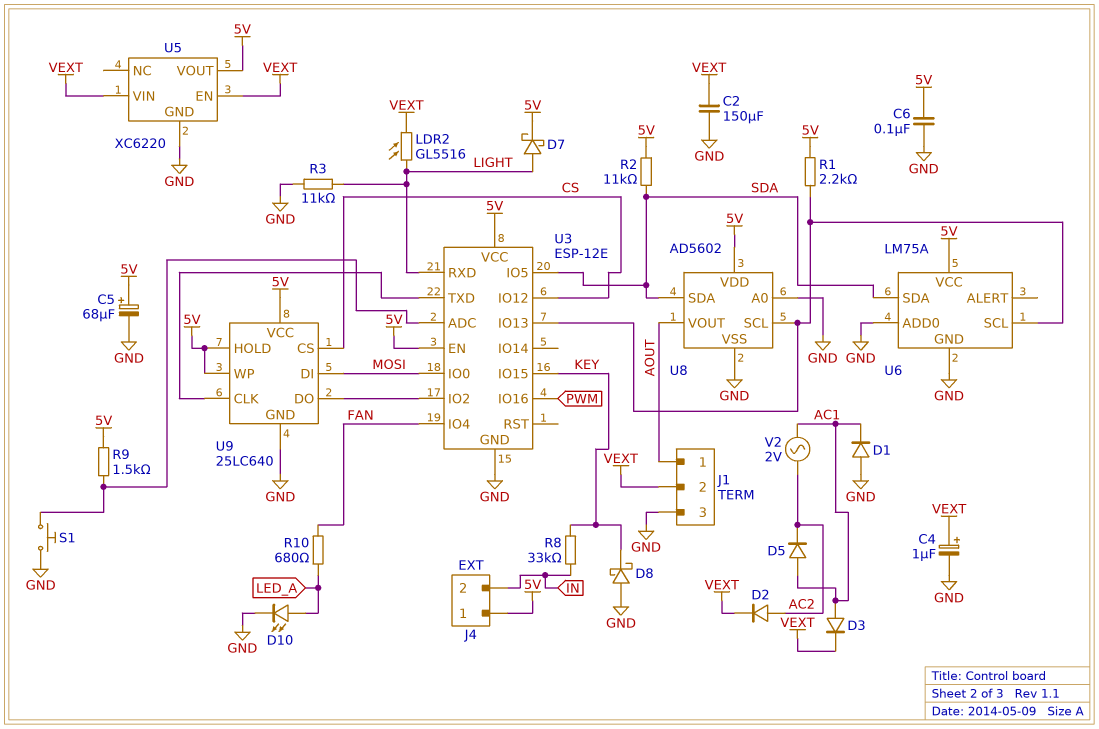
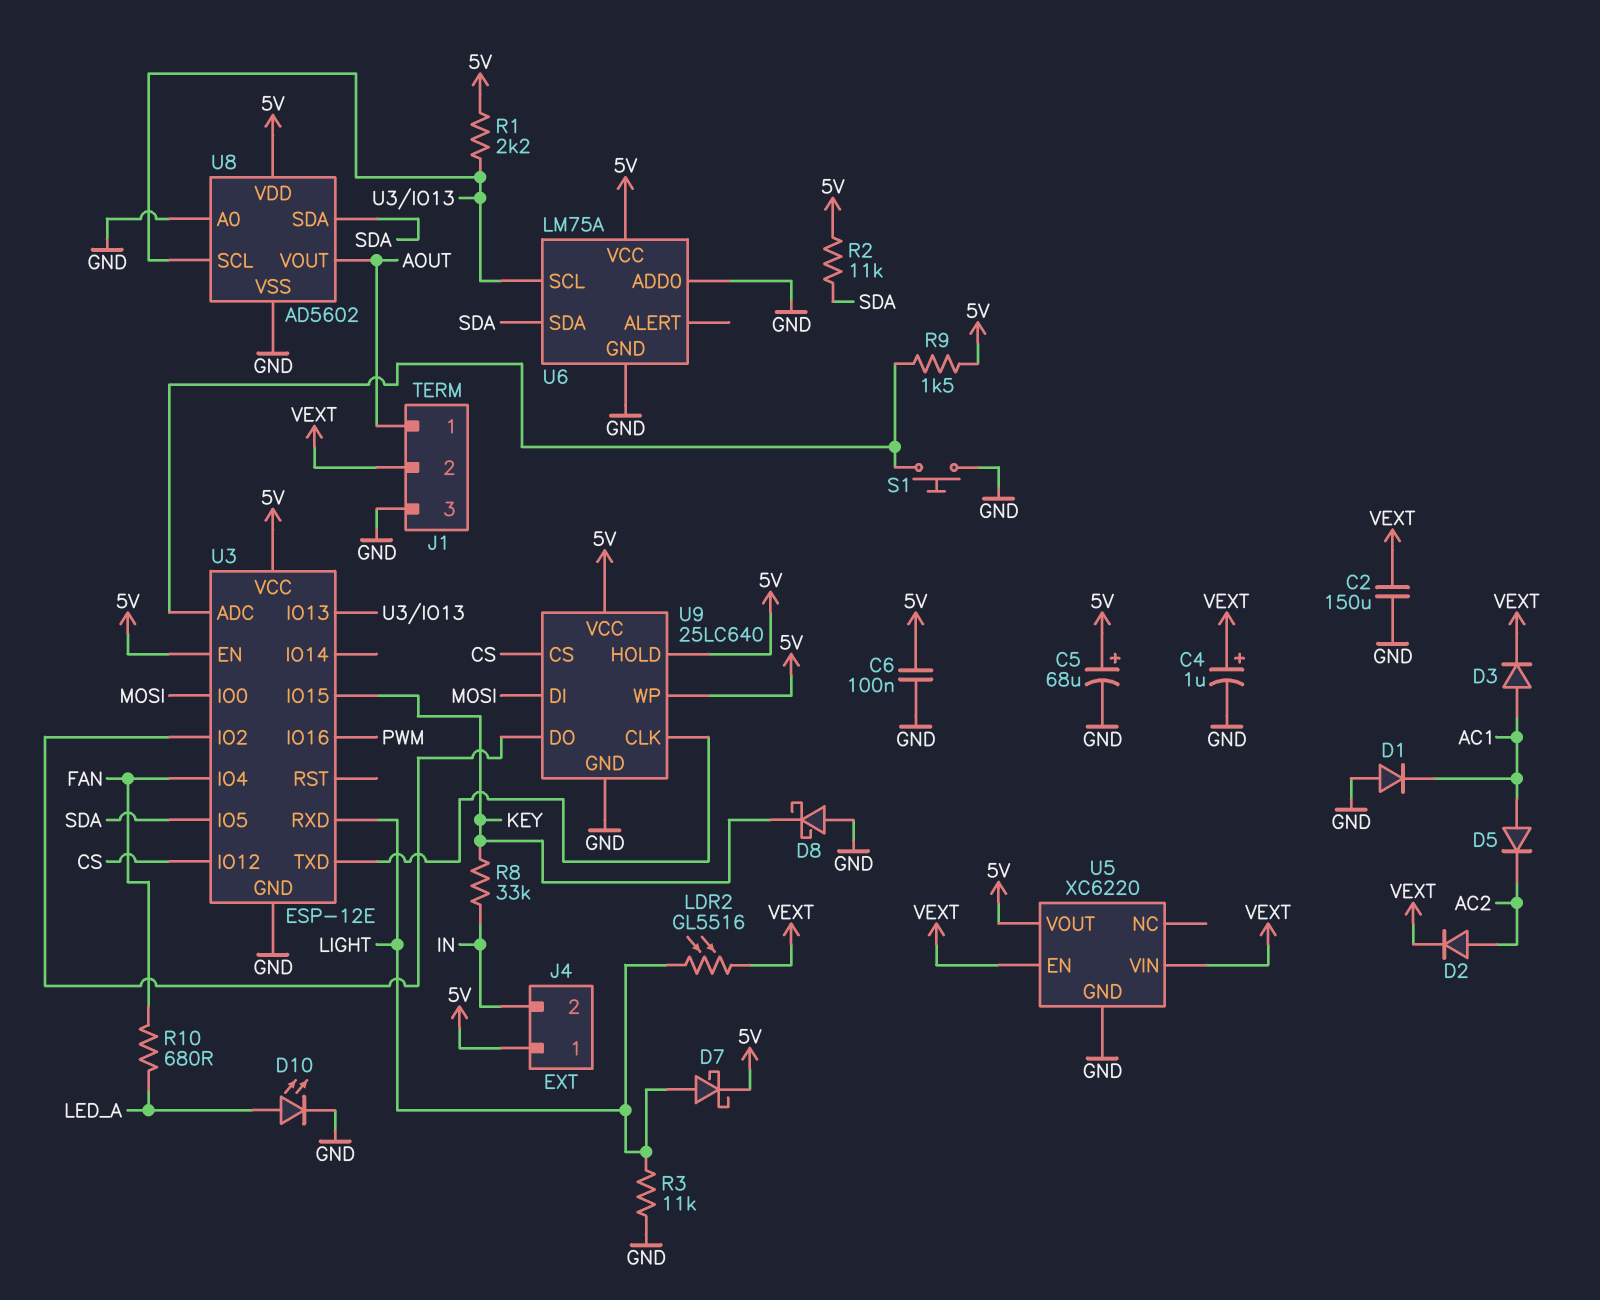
V2: AC 2V (AC1, AC2) -> none

